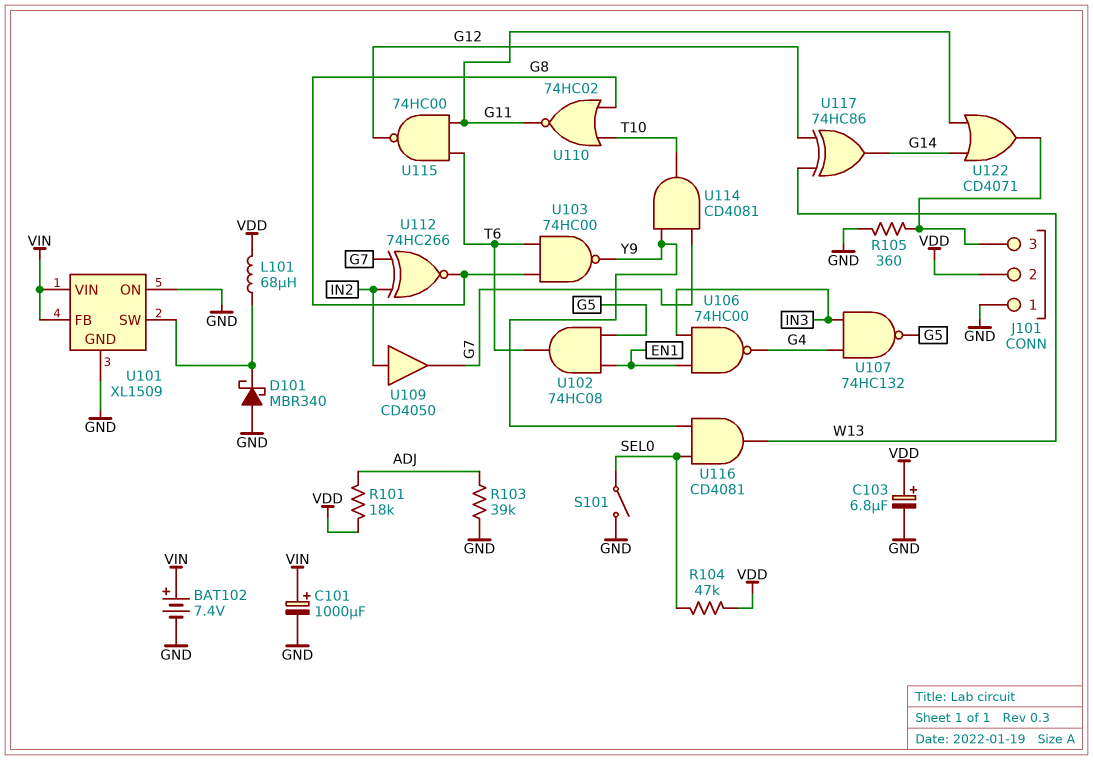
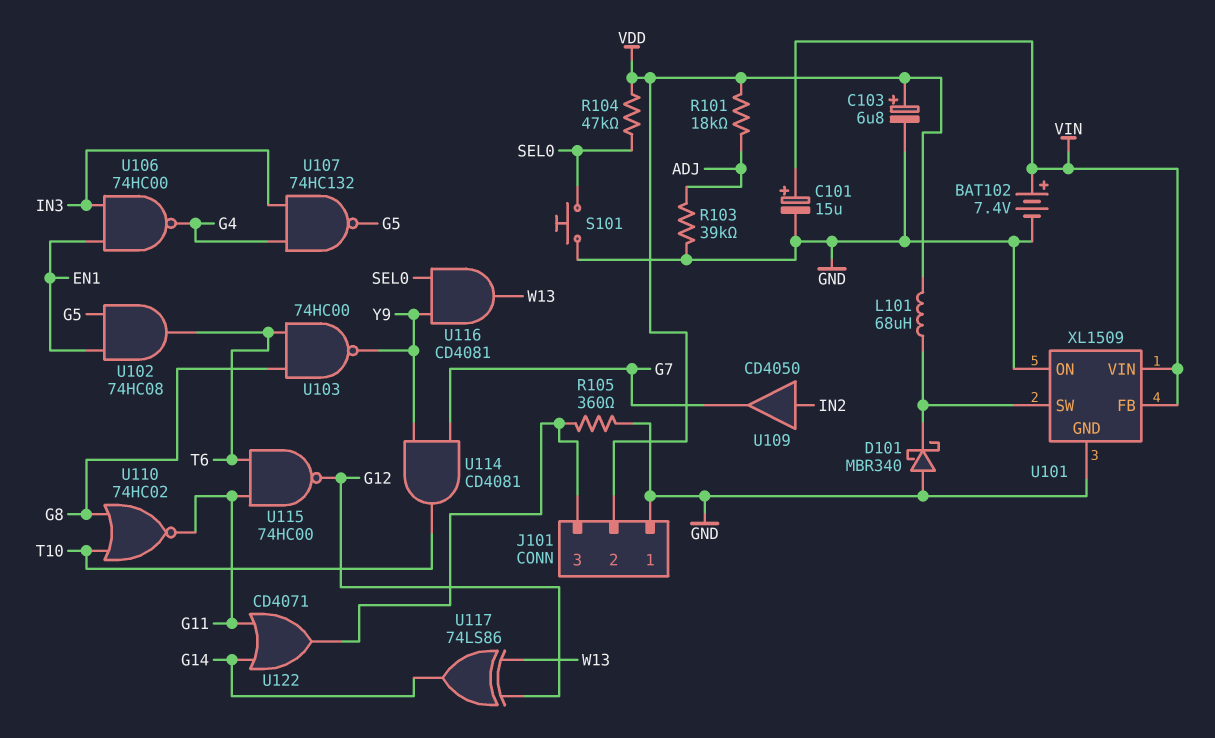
C101: 1000uF (plus VIN, minus GND) -> 15uF (plus VIN, minus GND)
S101: switch (GND, SEL0) -> button (GND, SEL0)
U112: XNOR 74HC266 (in G7, in IN2, out G8) -> none
U117: XOR 74HC86 (in G12, in W13, out G14) -> XOR 74LS86 (in G12, in W13, out G14)

